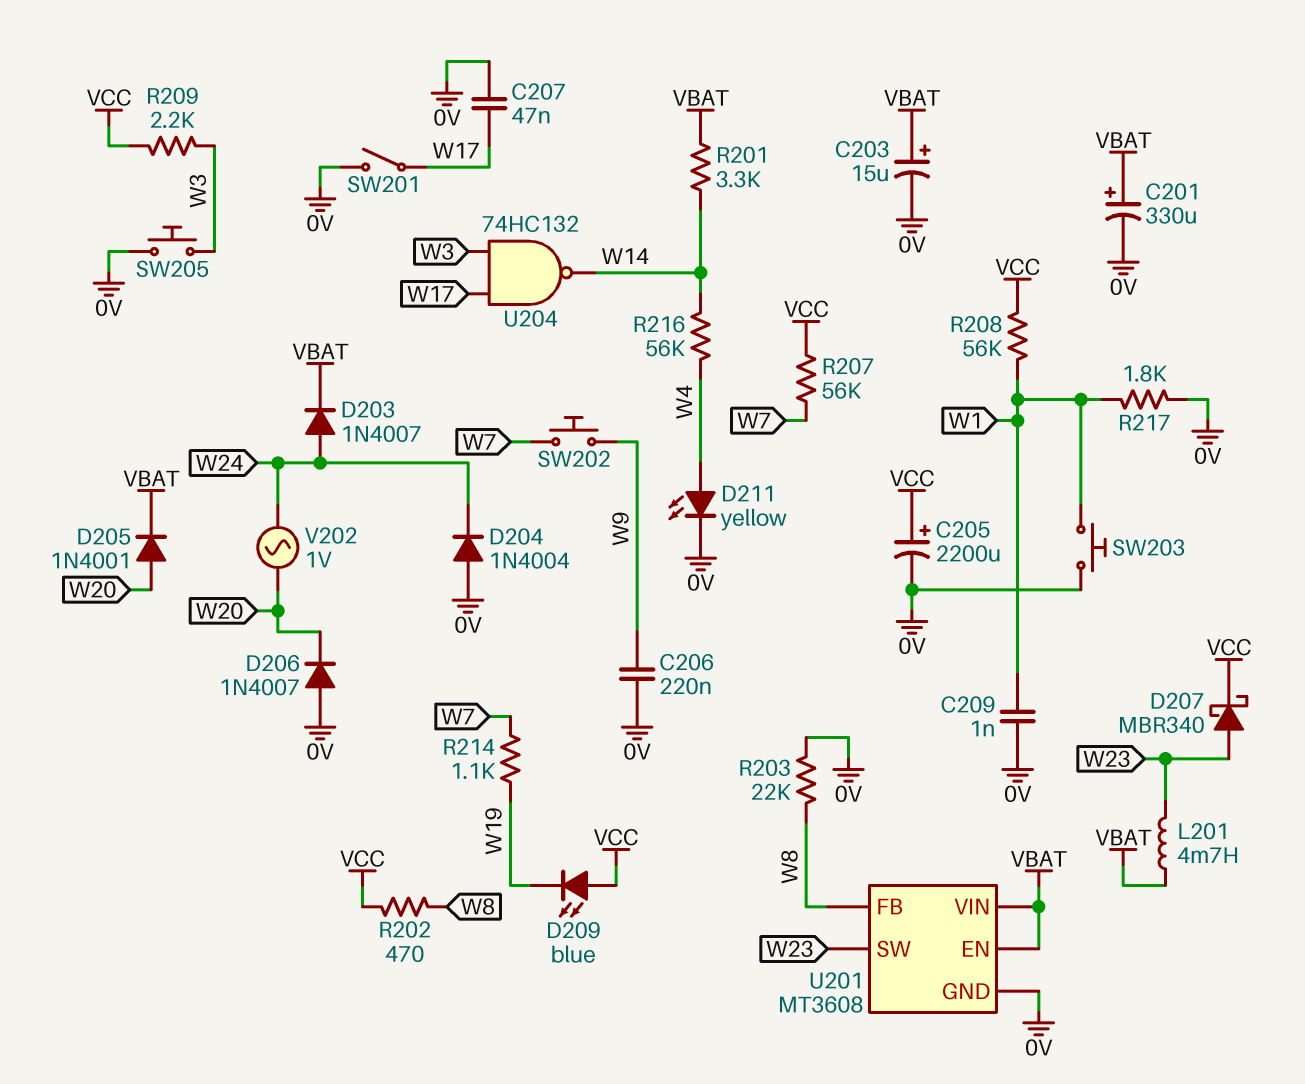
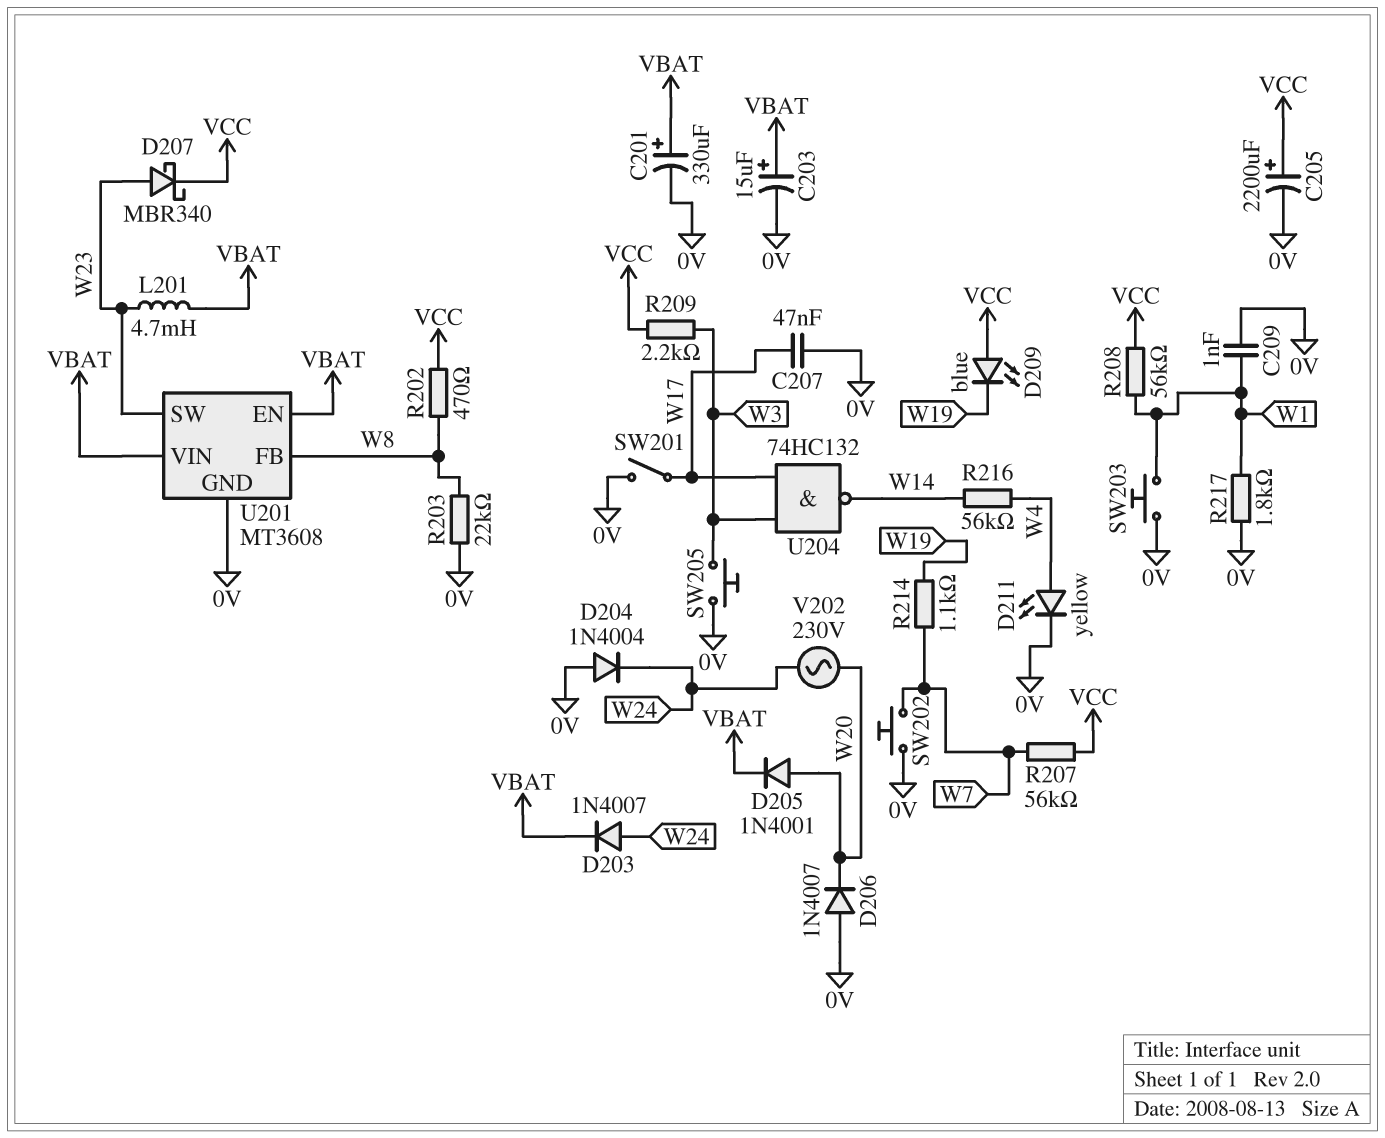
C206: 220nF (0V, W9) -> none
R201: 3.3k (VBAT, W14) -> none
SW202: button (W7, W9) -> button (0V, W7)
V202: AC 1V (W20, W24) -> AC 230V (W20, W24)

